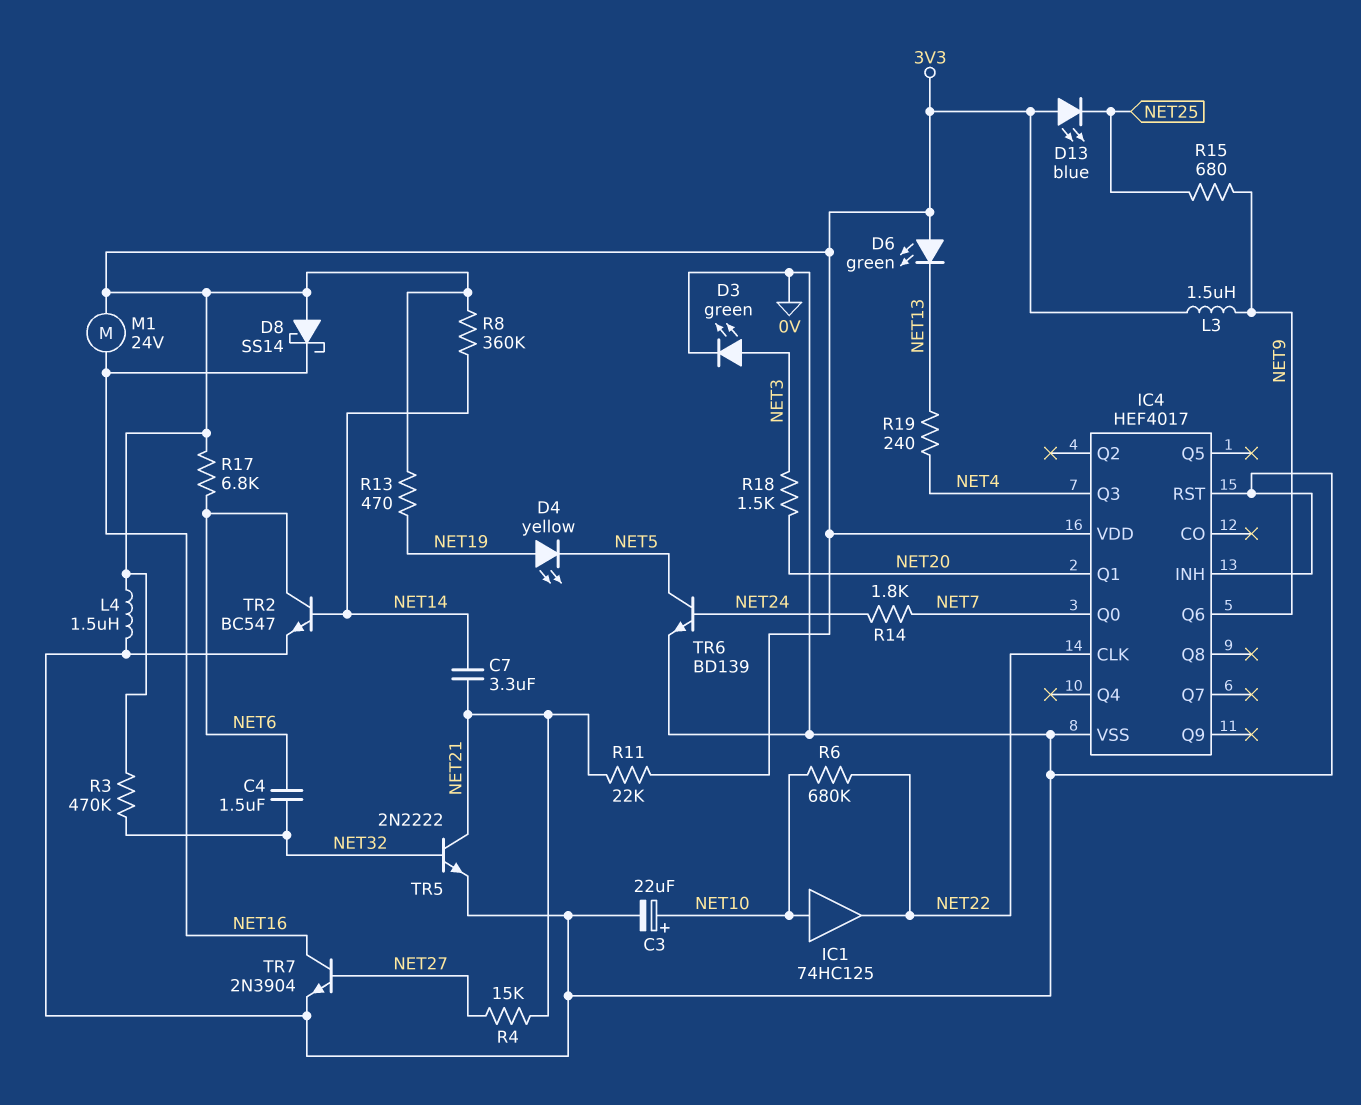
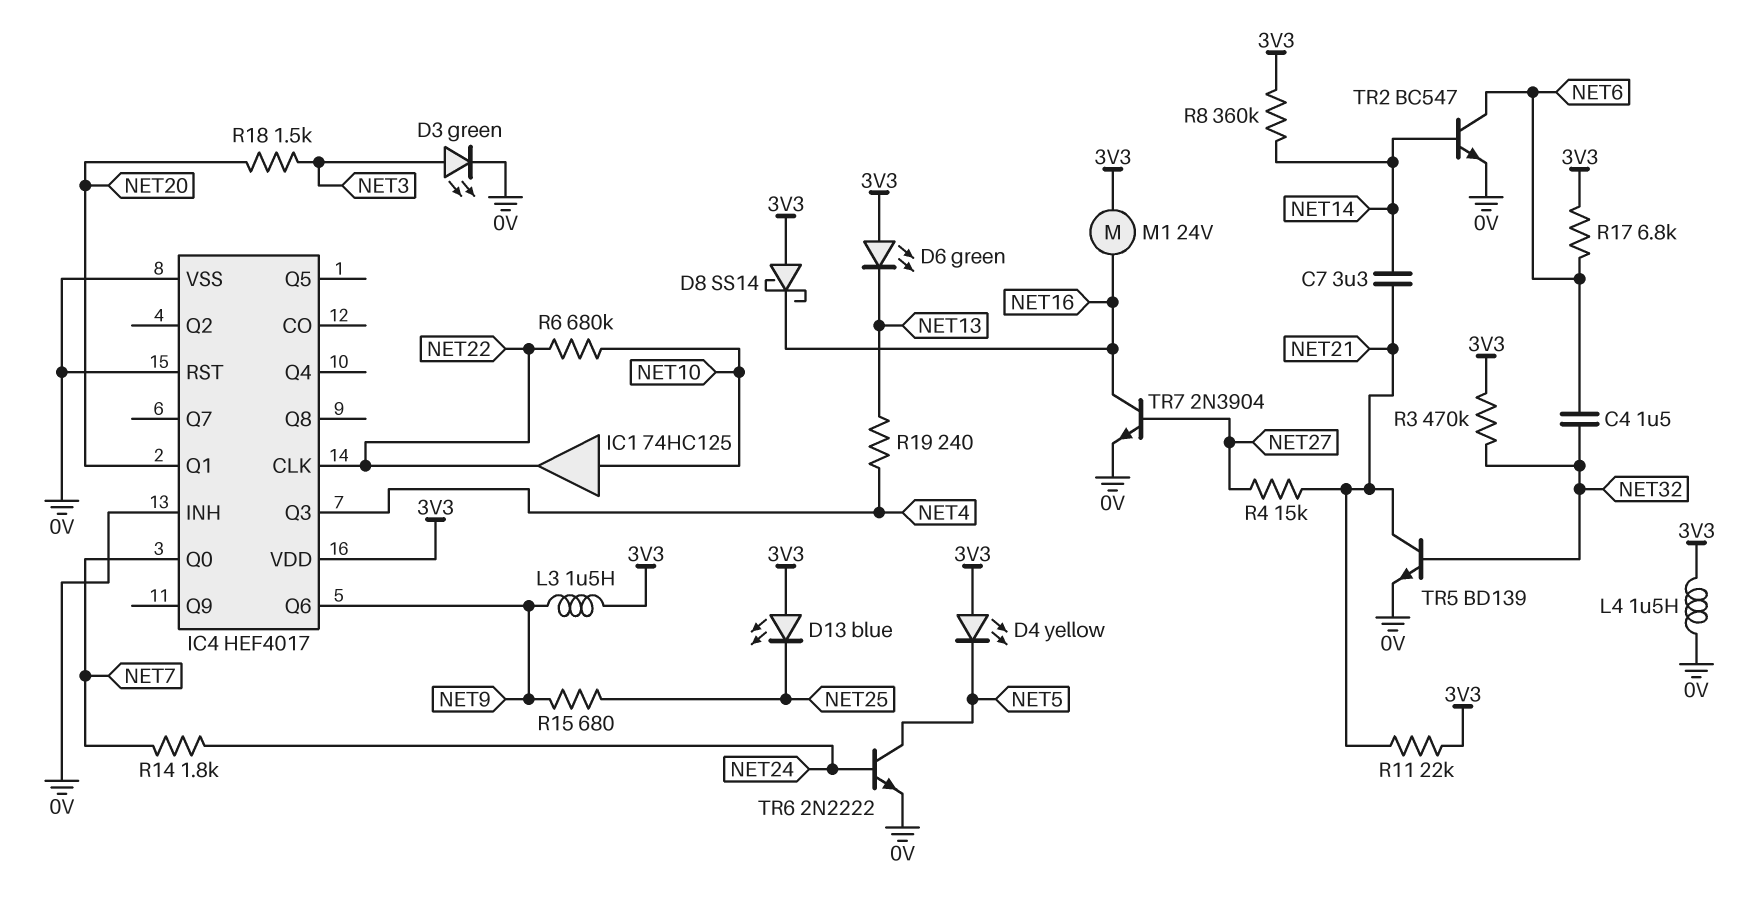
C3: 22uF (plus NET10, minus 0V) -> none
D4: LED yellow (A NET19, K NET5) -> LED yellow (A 3V3, K NET5)
R13: 470 (3V3, NET19) -> none
TR5: NPN 2N2222 (B NET32, C NET21, E 0V) -> NPN BD139 (B NET32, C NET21, E 0V)
TR6: NPN BD139 (B NET24, C NET5, E 0V) -> NPN 2N2222 (B NET24, C NET5, E 0V)

